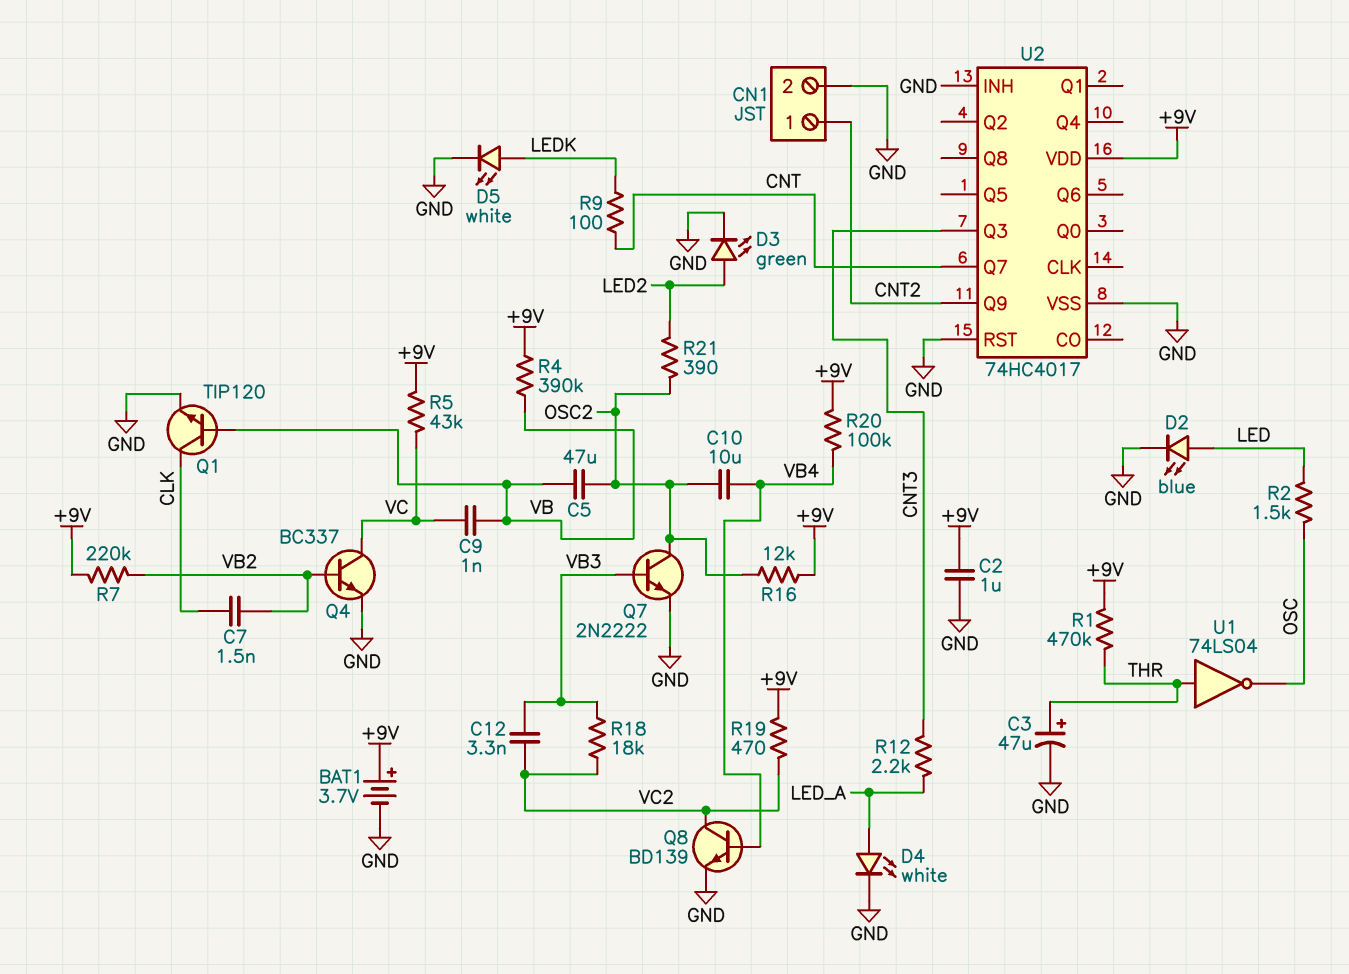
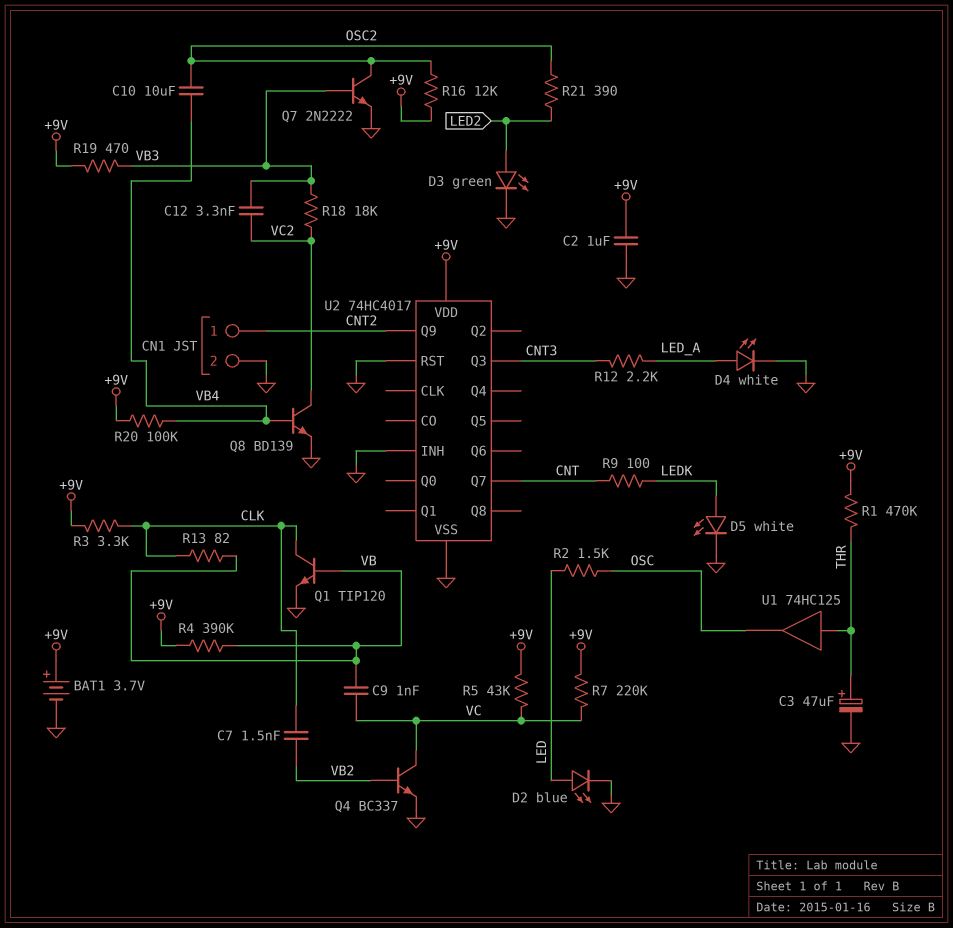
C5: 47uF (OSC2, VB) -> none
R3: none -> 3.3k (+9V, CLK)
R7: 220k (+9V, VB2) -> 220k (+9V, VC)
R13: none -> 82 (CLK, VB)
R19: 470 (+9V, VC2) -> 470 (+9V, VB3)
U1: NOT 74LS04 (in THR, out OSC) -> buffer 74HC125 (in THR, out OSC)

